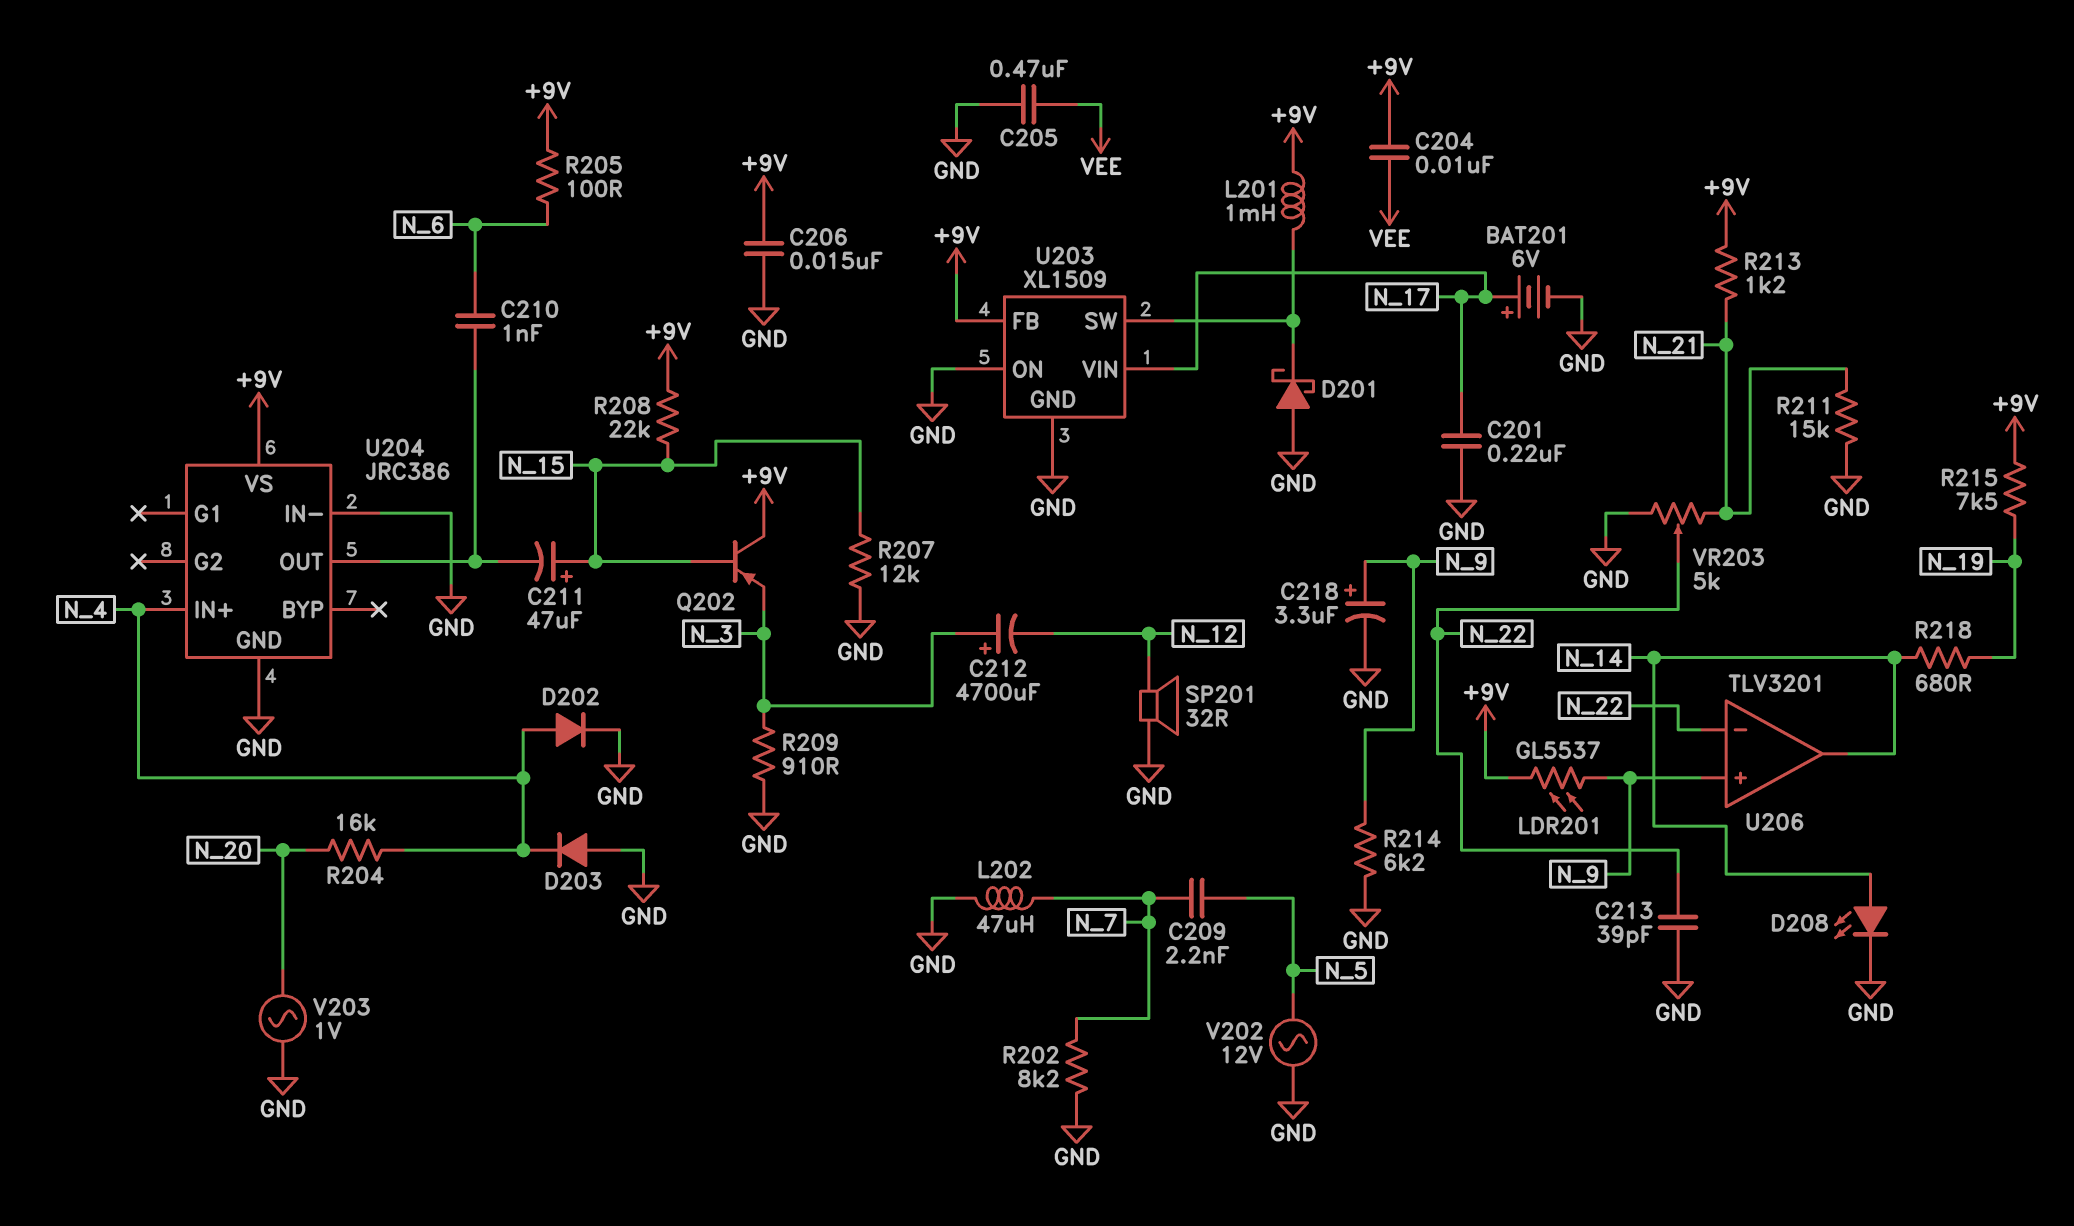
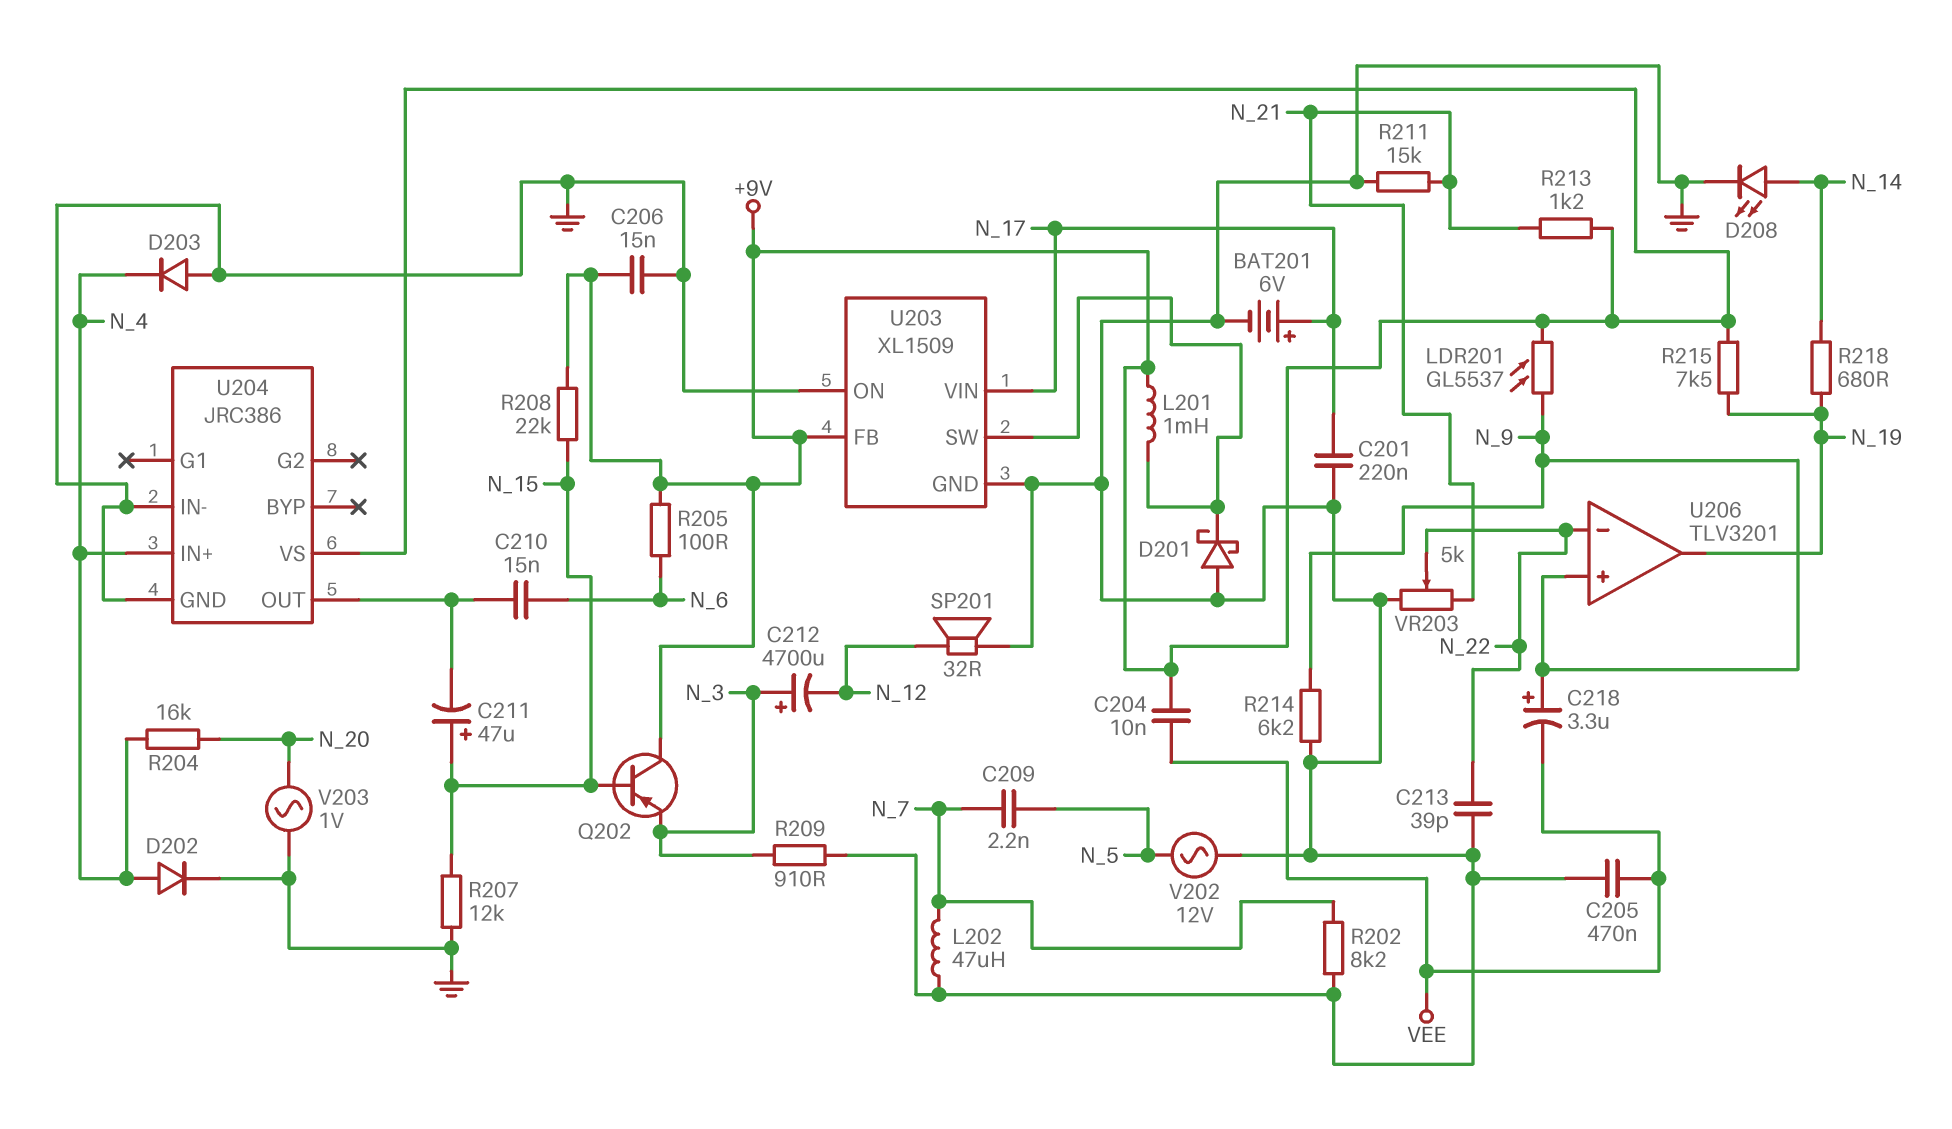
C210: 1nF (N_6, U204/OUT) -> 15nF (N_6, U204/OUT)
C218: 3.3uF (plus N_9, minus GND) -> 3.3uF (plus N_9, minus VEE)
U206 pin out: N_14 -> N_19

